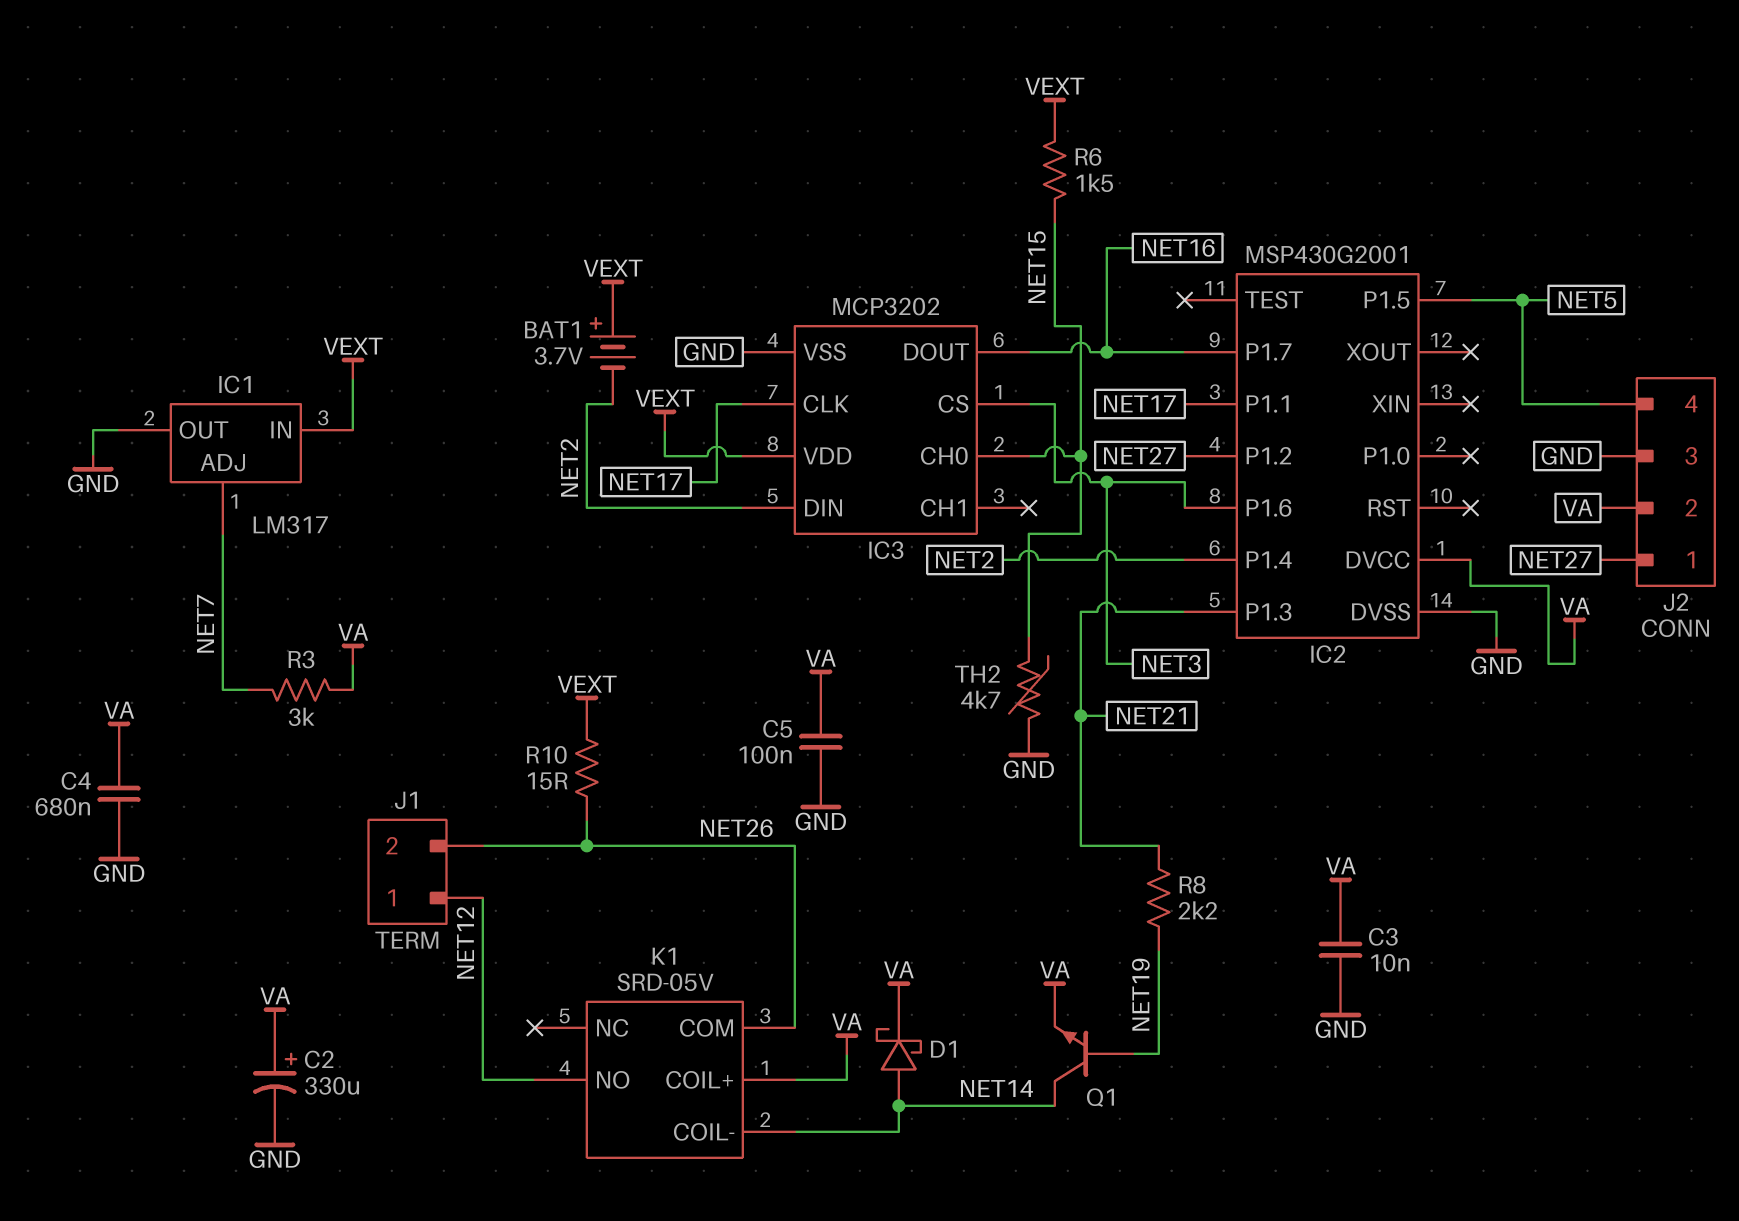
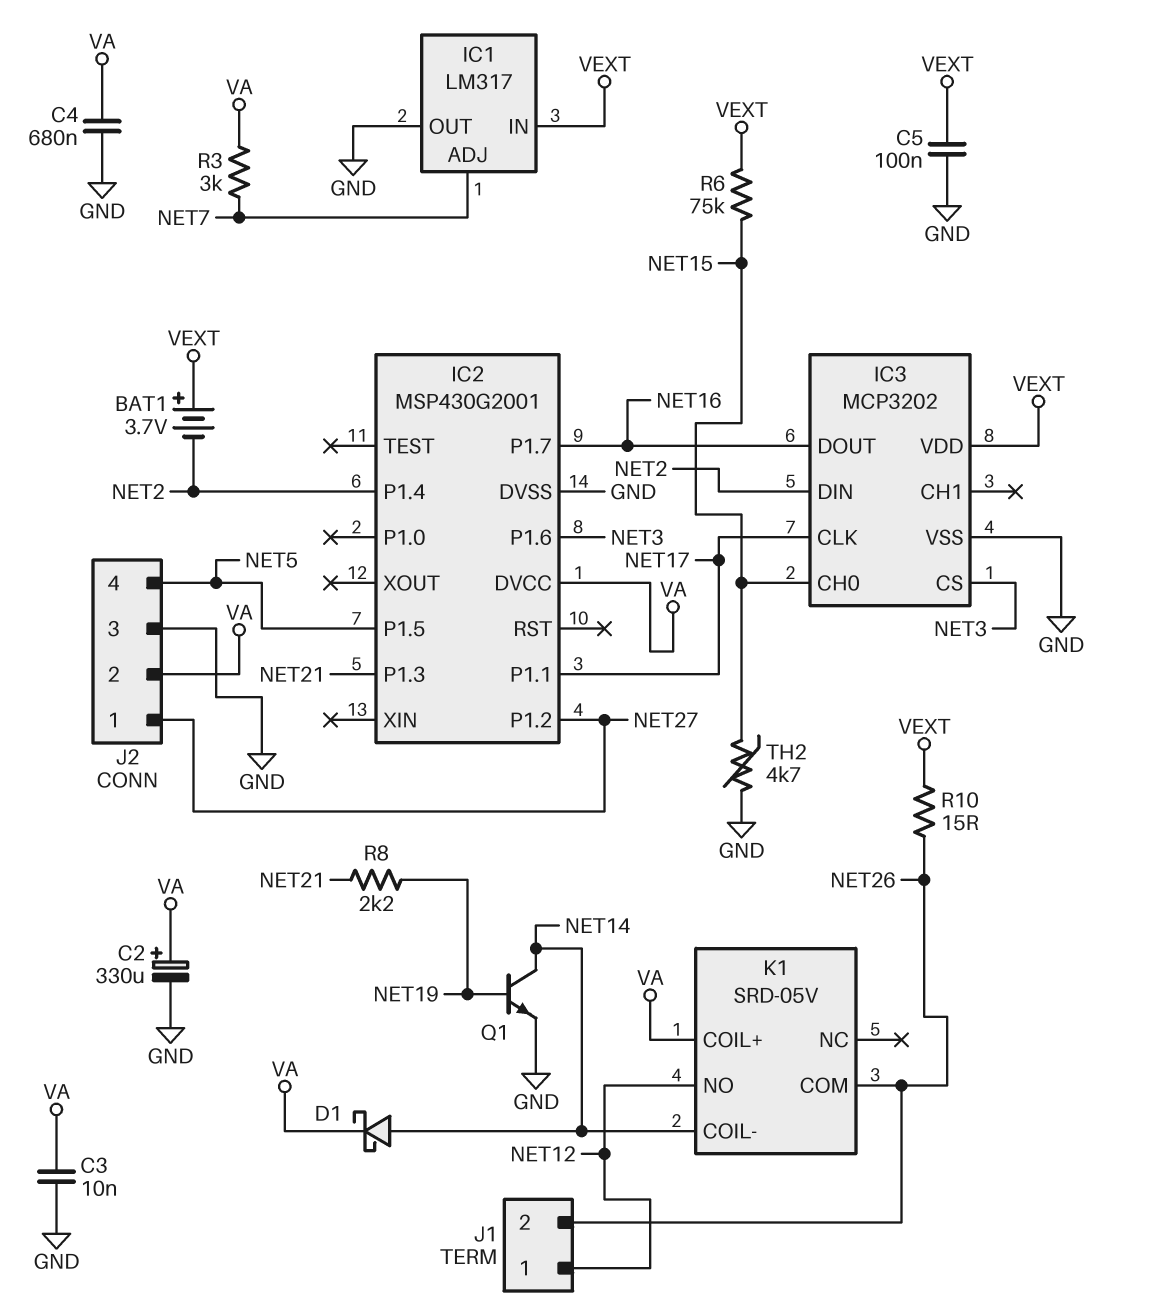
C5: 100nF (GND, VA) -> 100nF (GND, VEXT)
Q1: NPN (B NET19, C NET14, E VA) -> NPN (B NET19, C NET14, E GND)
R6: 1.5k (NET15, VEXT) -> 75k (NET15, VEXT)

